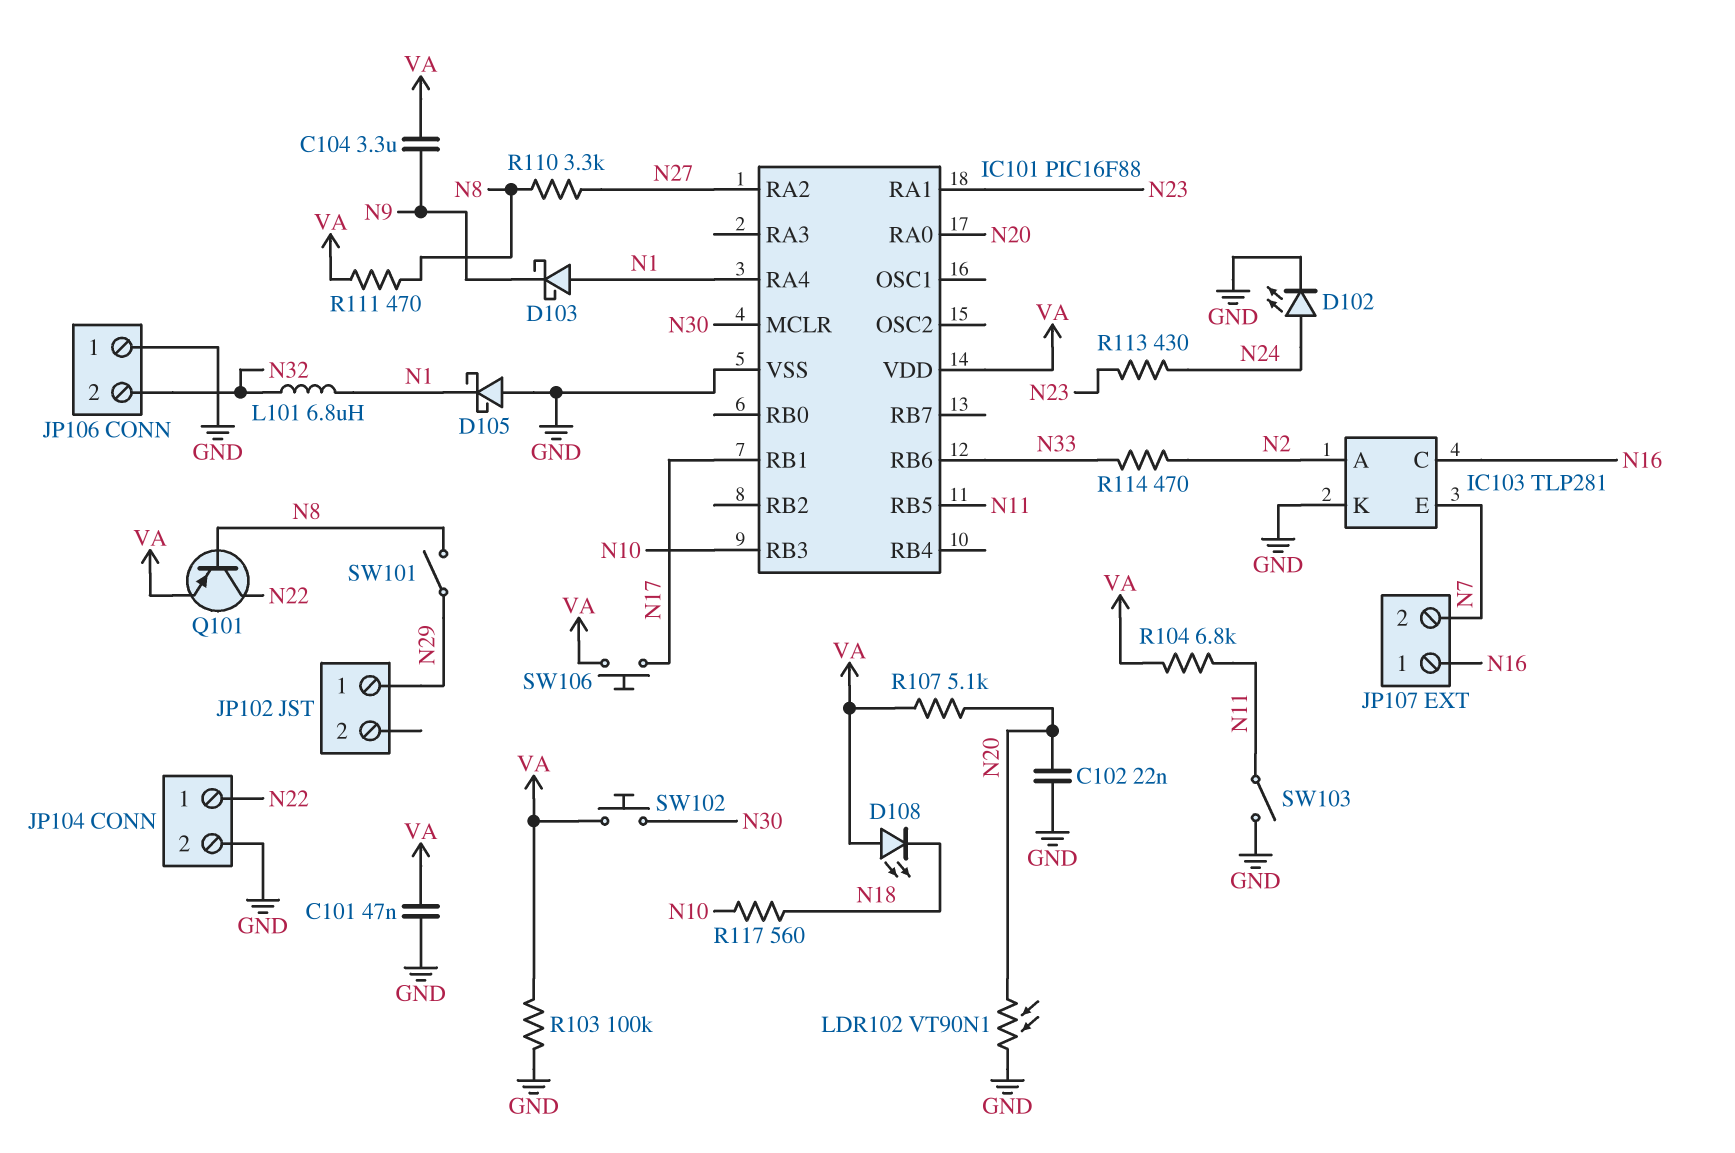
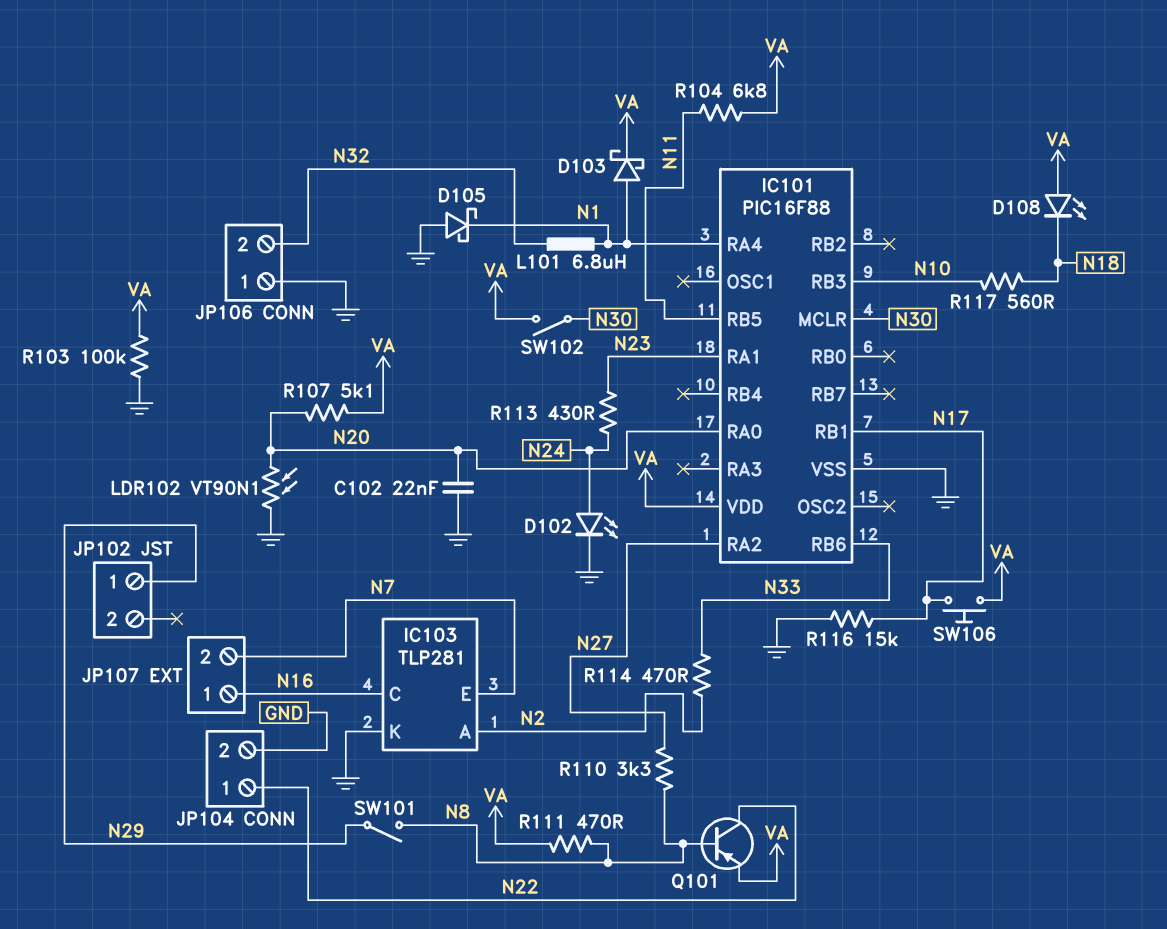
C101: 47nF (GND, VA) -> none
C104: 3.3uF (N9, VA) -> none
D103: schottky (A N1, K N9) -> schottky (A N1, K VA)
R116: none -> 15k (GND, N17)
SW102: button (N30, VA) -> switch (N30, VA)
SW103: switch (GND, N11) -> none

